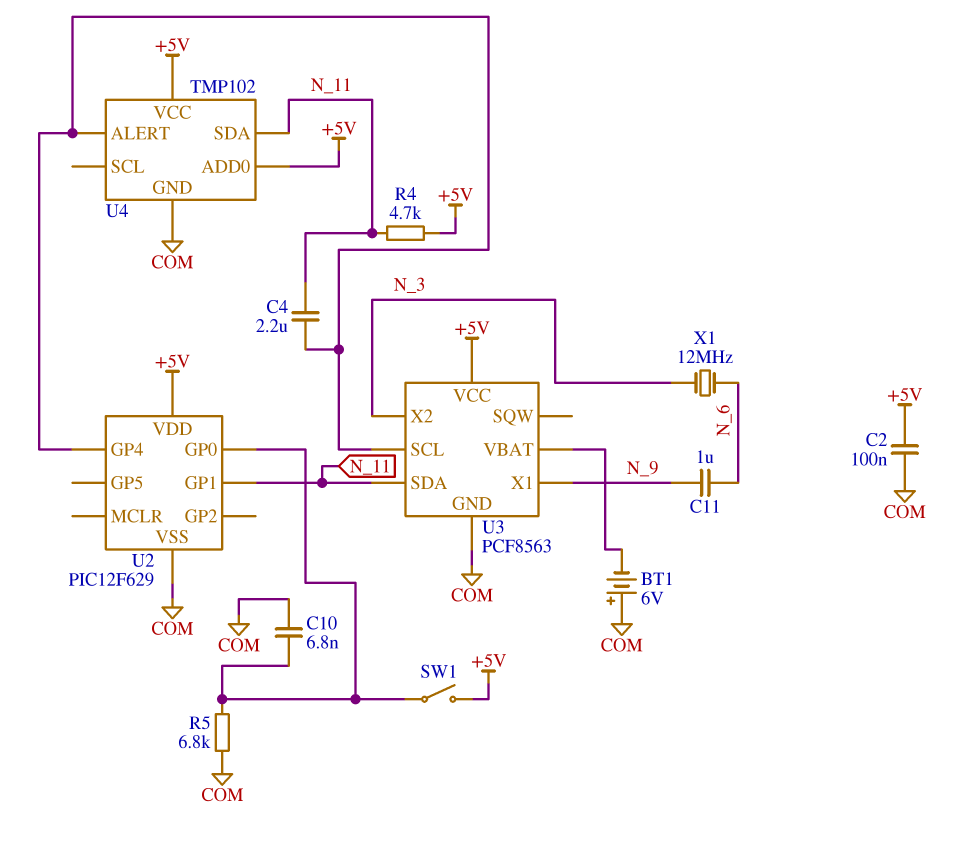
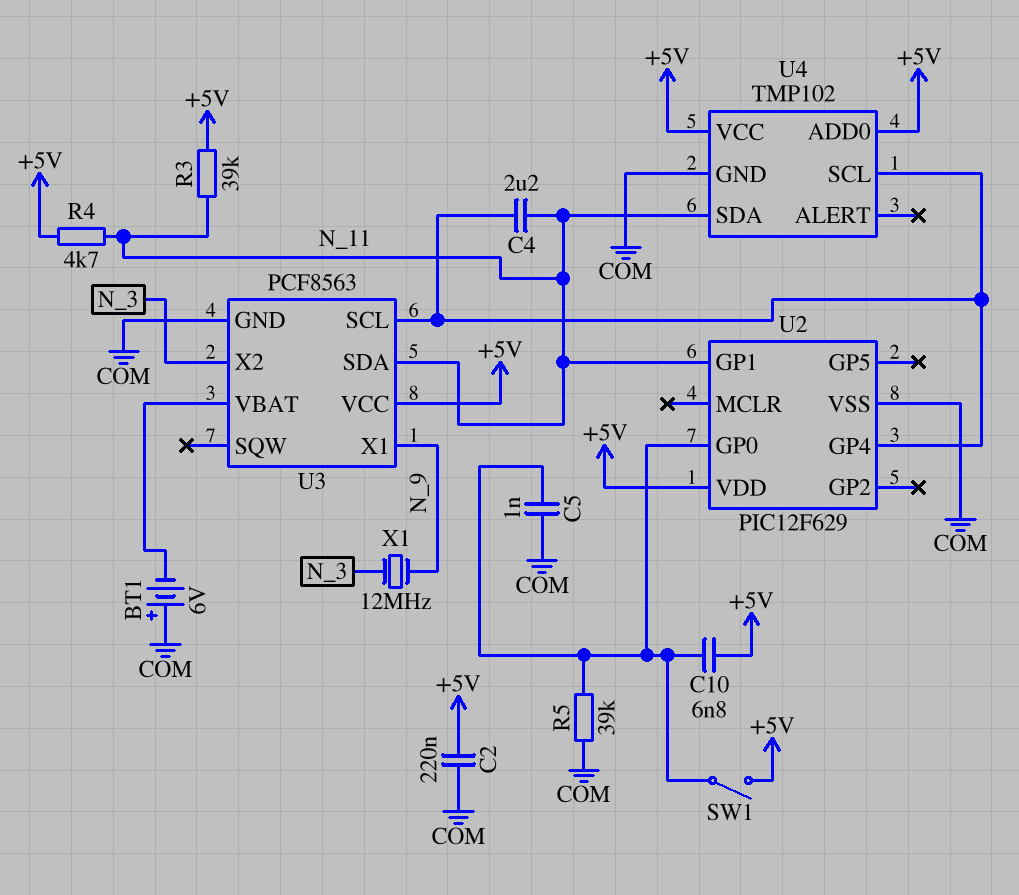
C2: 100nF (+5V, COM) -> 220nF (+5V, COM)
C5: none -> 1nF (COM, U2/GP0)
C10: 6.8nF (COM, U2/GP0) -> 6.8nF (+5V, U2/GP0)
C11: 1uF (N_6, N_9) -> none
R3: none -> 39k (+5V, N_11)
R5: 6.8k (COM, U2/GP0) -> 39k (COM, U2/GP0)
U4 pin ALERT: U2/GP4 -> none
U4 pin SCL: none -> U2/GP4
X1: 12MHz (N_3, N_6) -> 12MHz (N_3, N_9)

